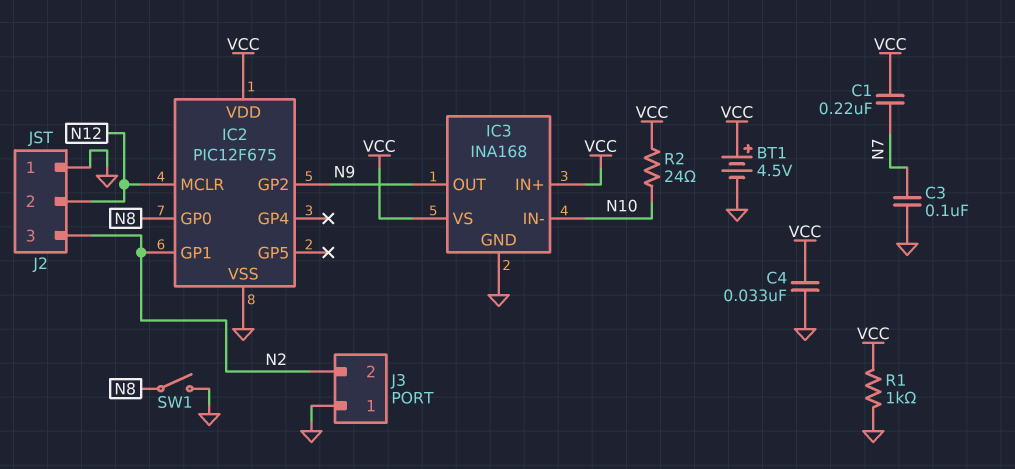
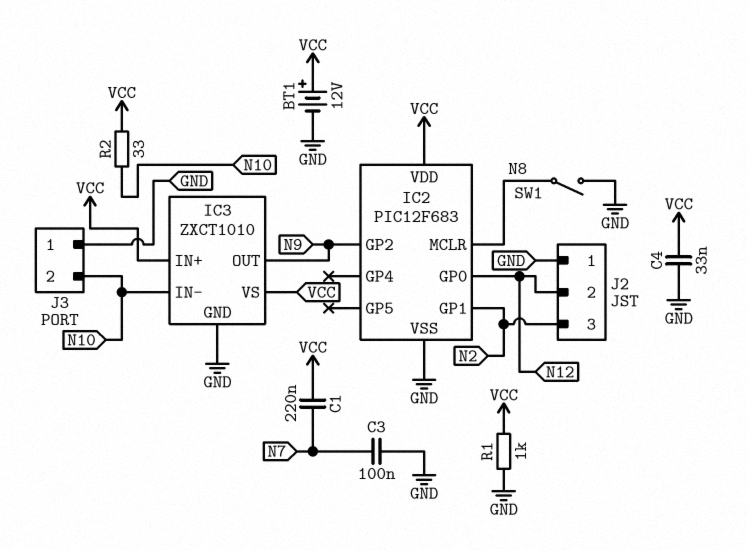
BT1: 4.5V (plus VCC, minus GND) -> 12V (plus VCC, minus GND)
IC2: PIC12F675 -> PIC12F683
IC2 pin GP0: N8 -> N12
IC2 pin MCLR: N12 -> N8
IC3: INA168 -> ZXCT1010
J3 pin 2: N2 -> N10
R2: 24 (N10, VCC) -> 33 (N10, VCC)

